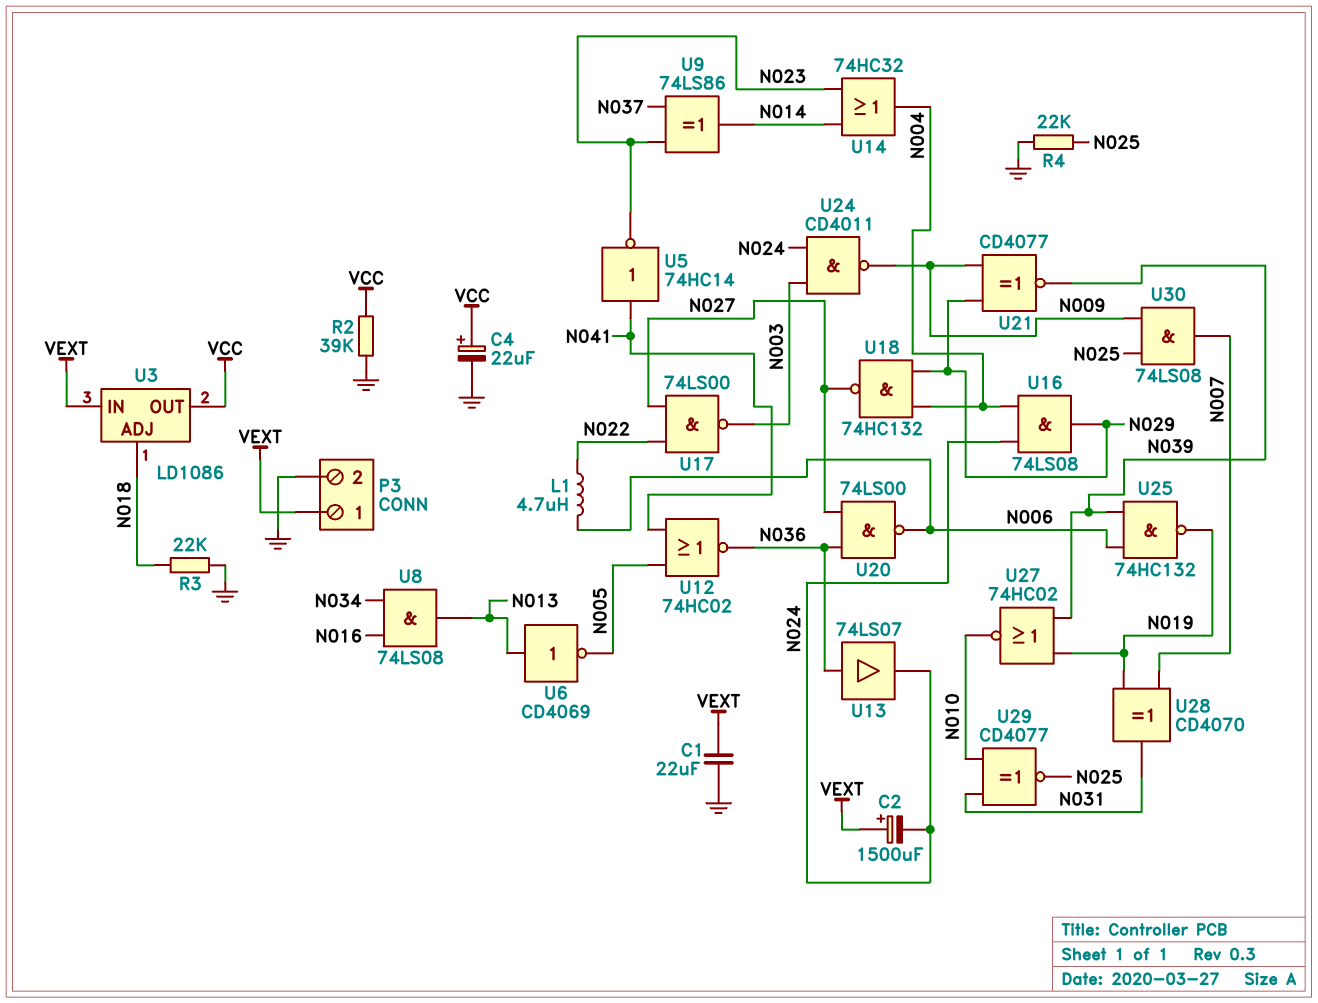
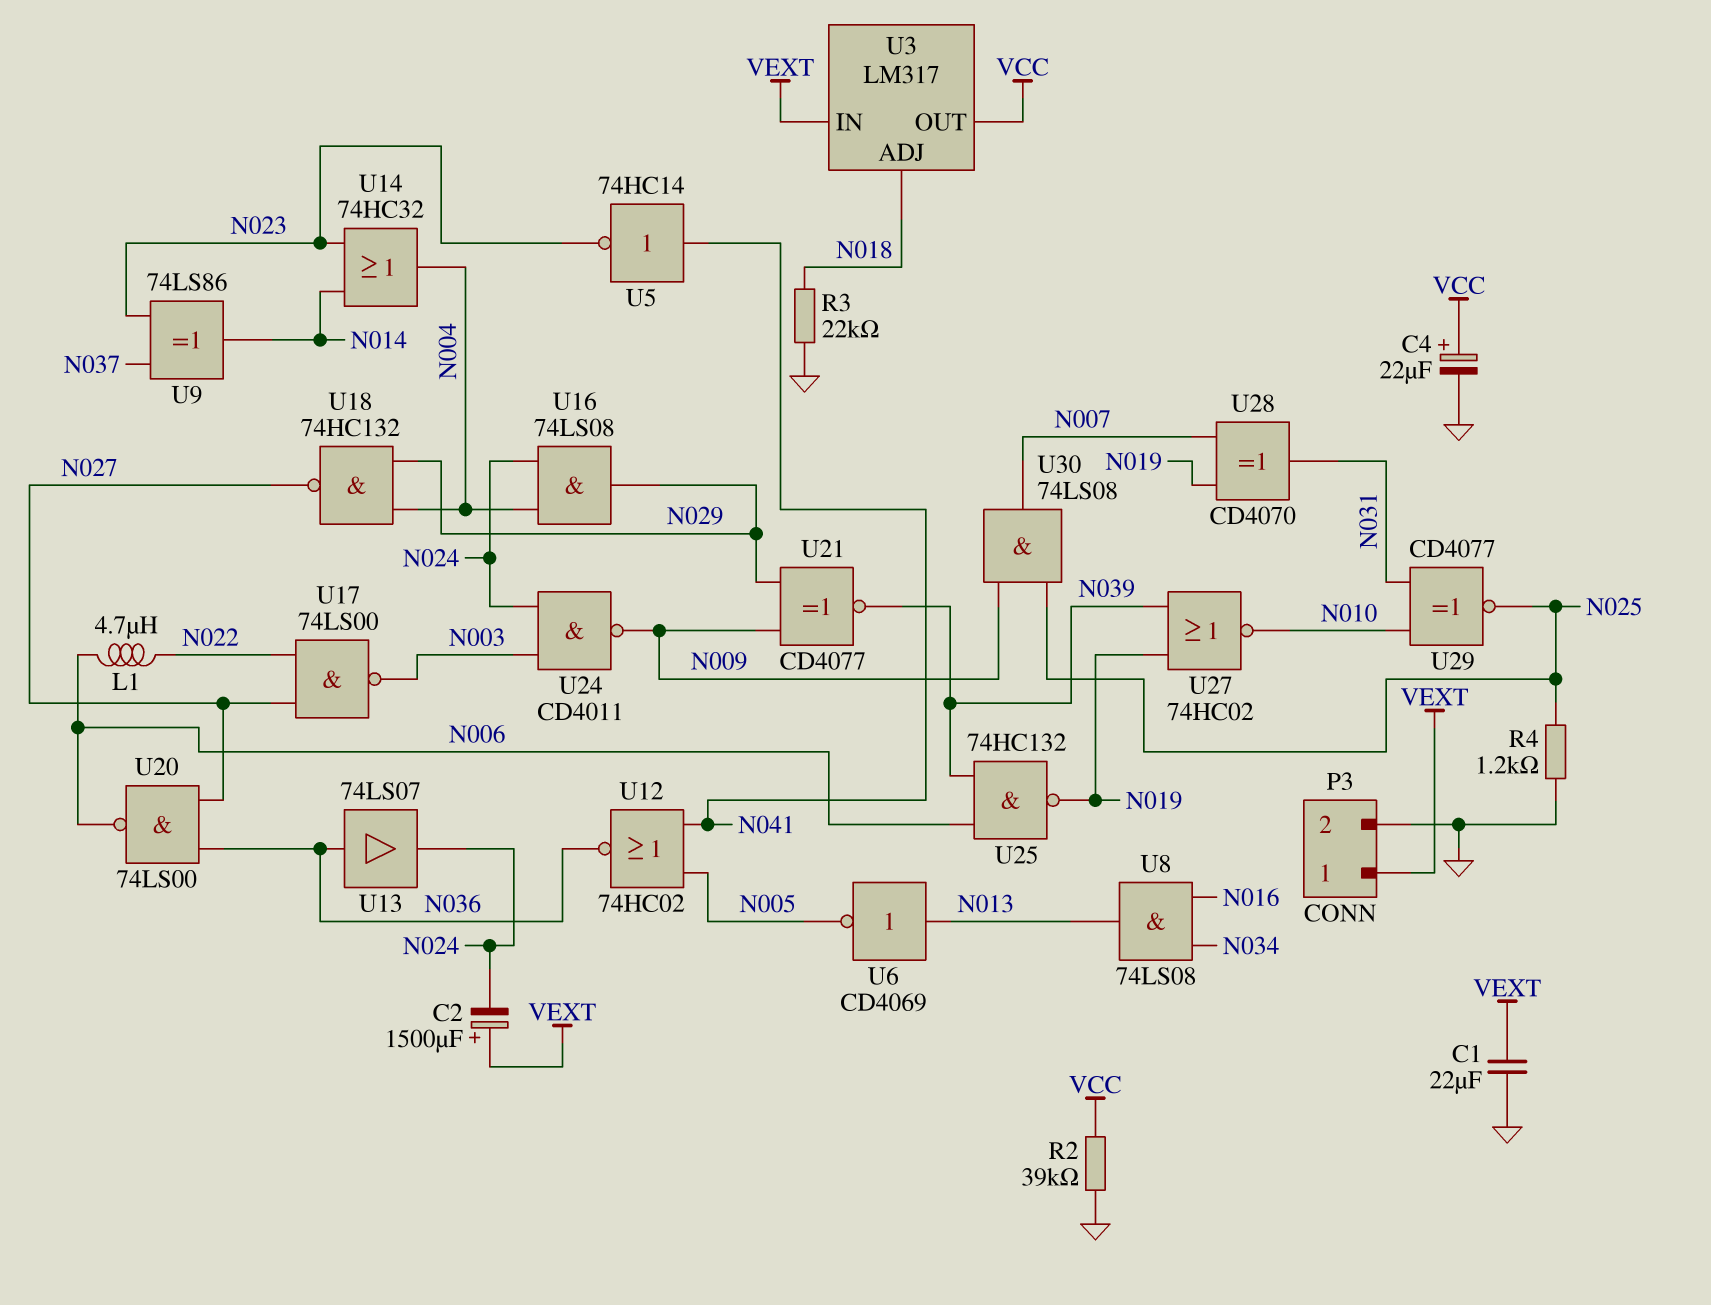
R4: 22k (GND, N025) -> 1.2k (GND, N025)
U3: LD1086 -> LM317

